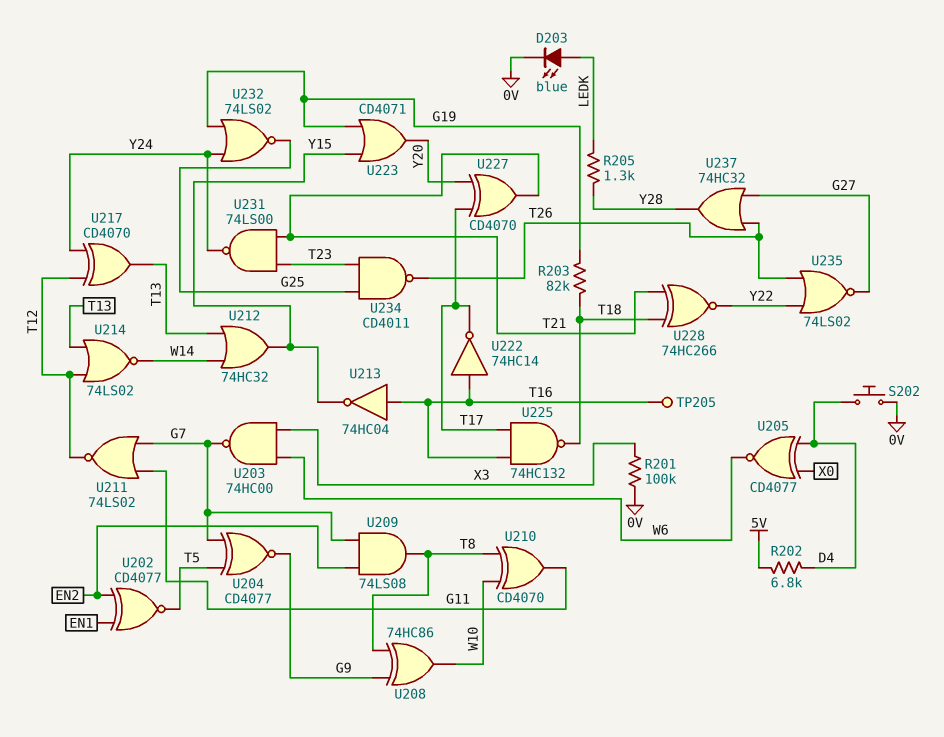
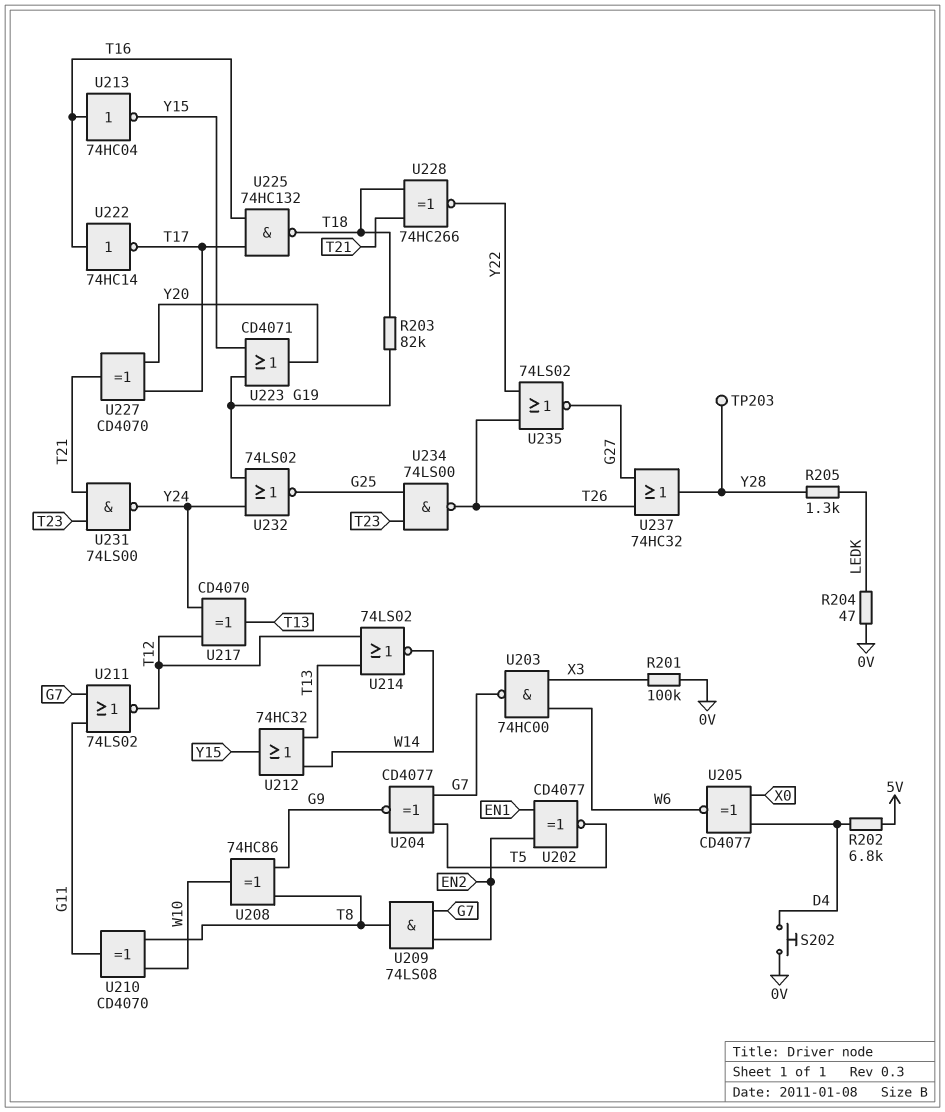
D203: LED blue (A LEDK, K 0V) -> none
R204: none -> 47 (0V, LEDK)
TP203: none -> test point (Y28)
TP205: test point (T16) -> none
U234: NAND CD4011 (in G25, in T23, out T26) -> NAND 74LS00 (in G25, in T23, out T26)

